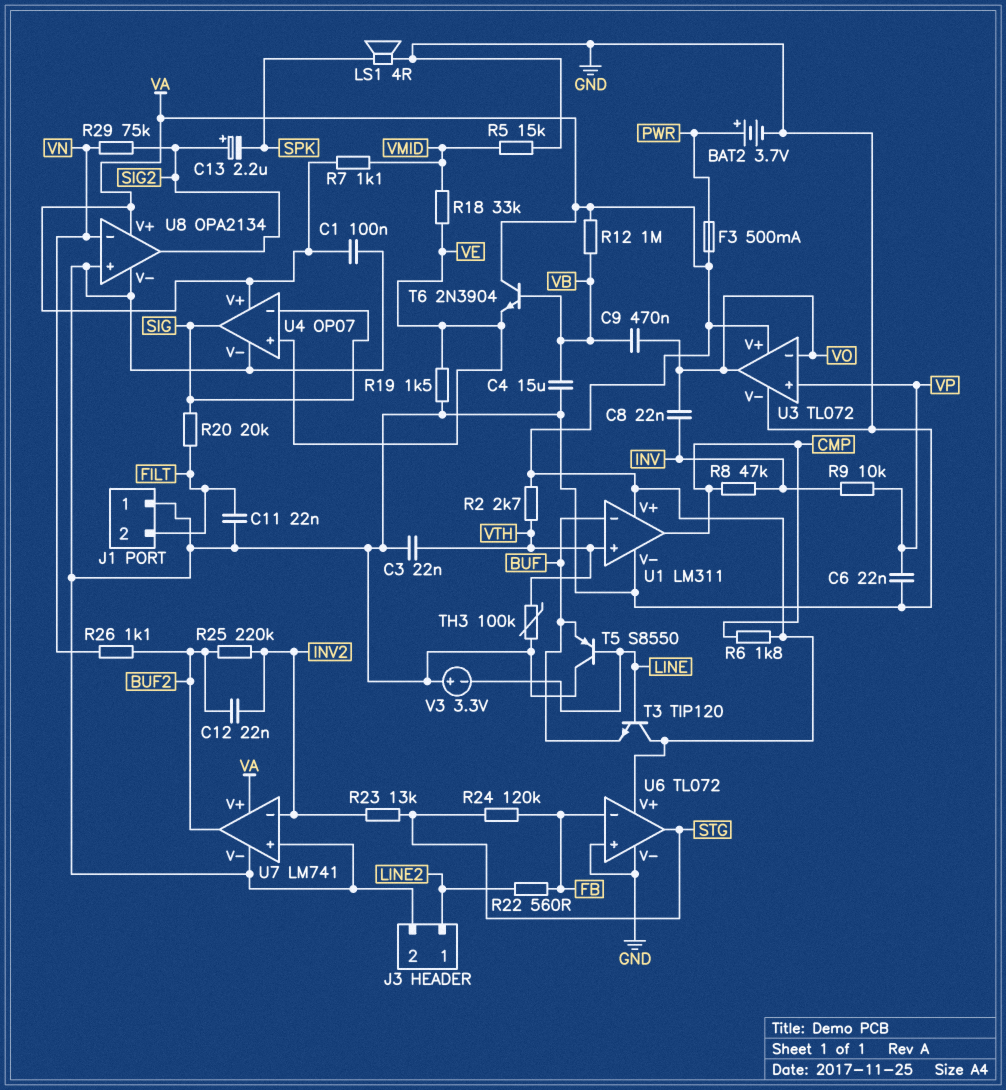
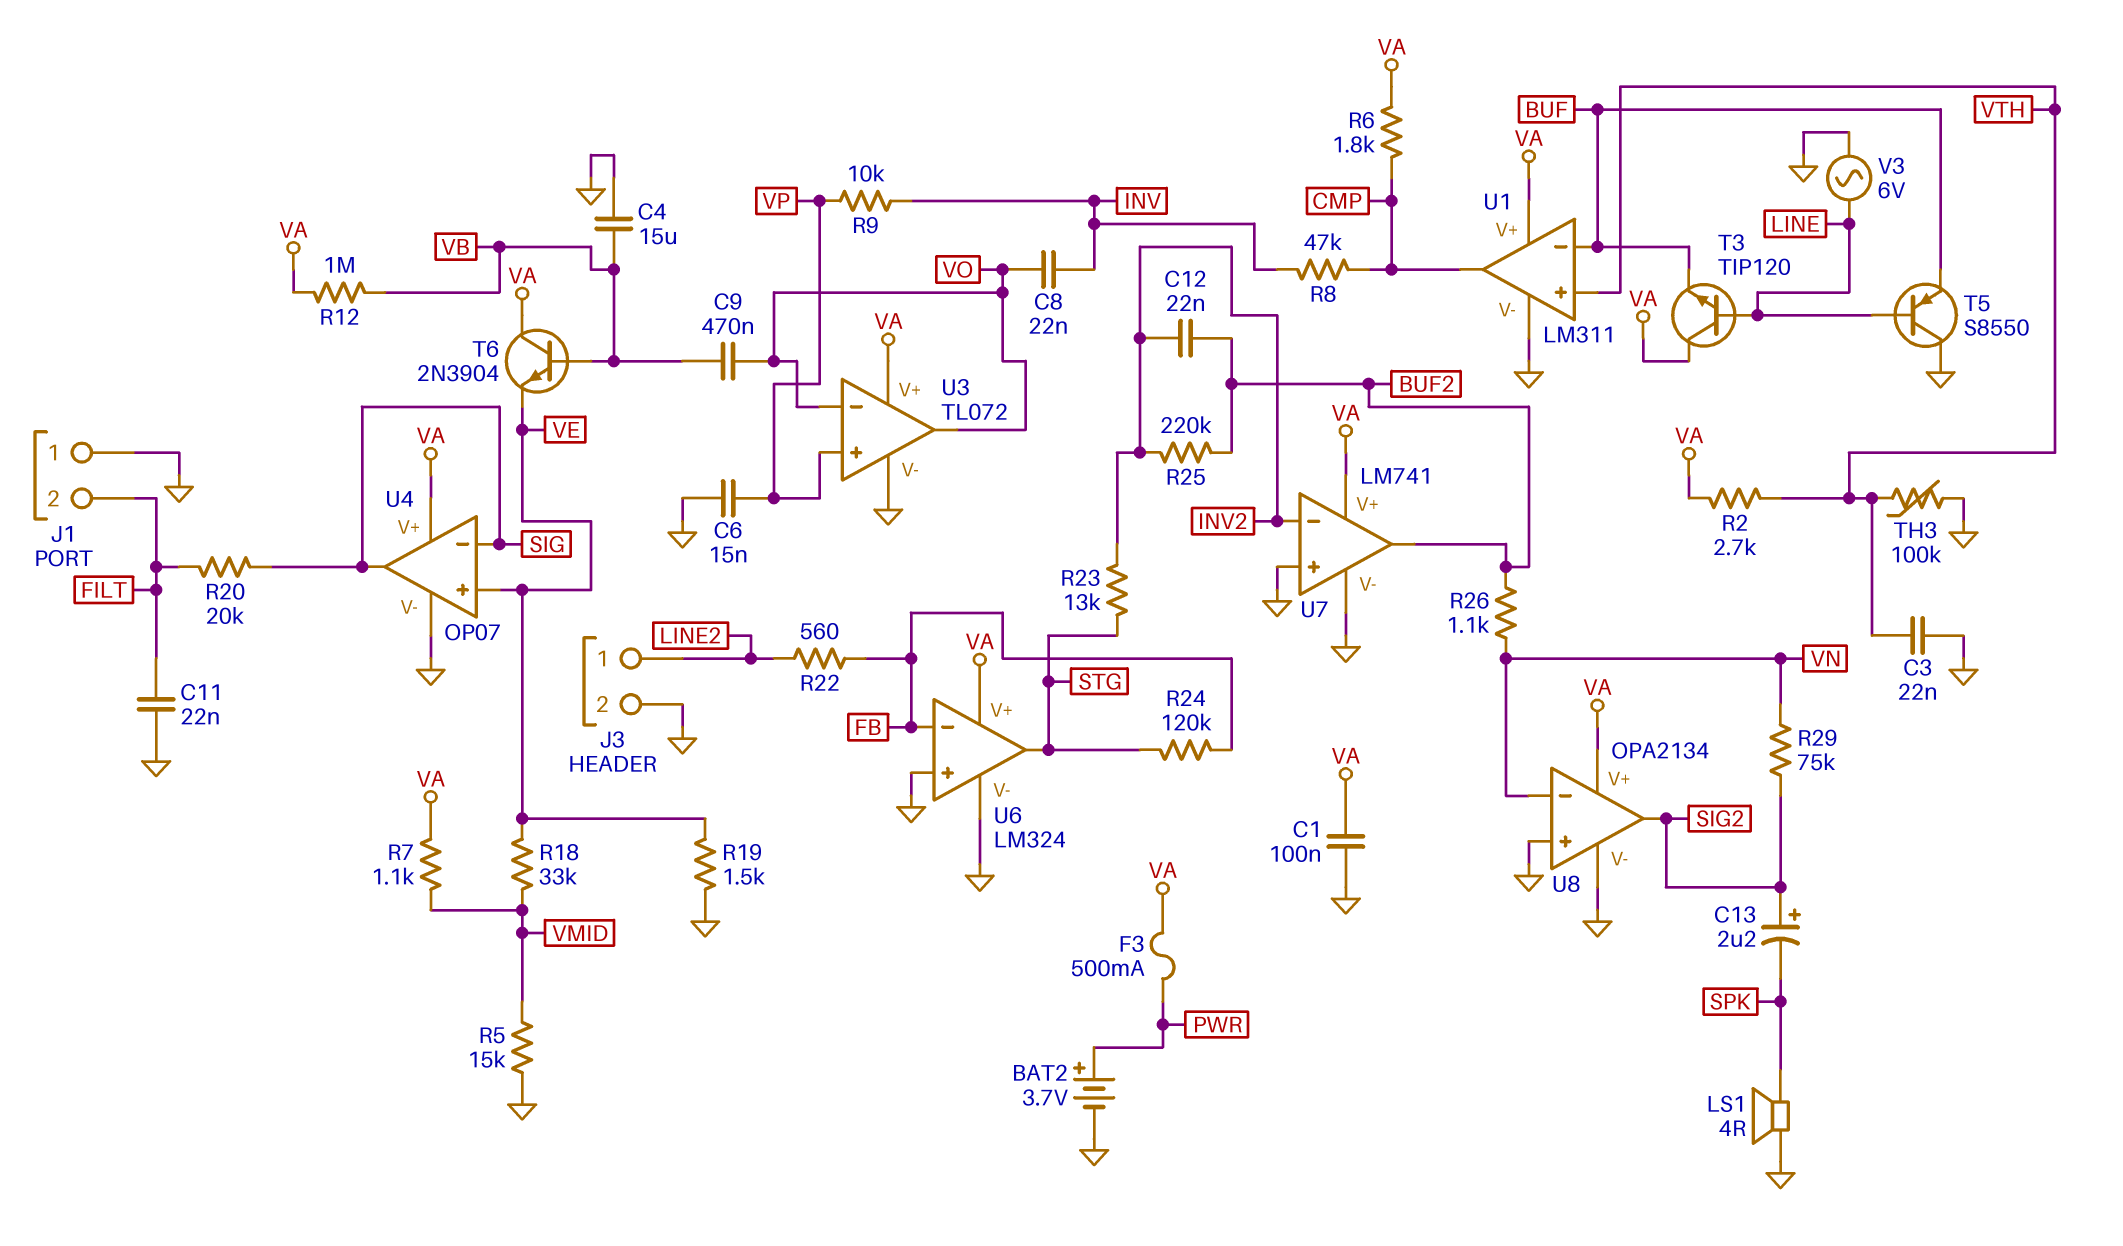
C6: 22nF (GND, VP) -> 15nF (GND, VP)
U6: TL072 -> LM324
V3: 3.3V (plus GND, minus LINE) -> AC 6V (GND, LINE)

